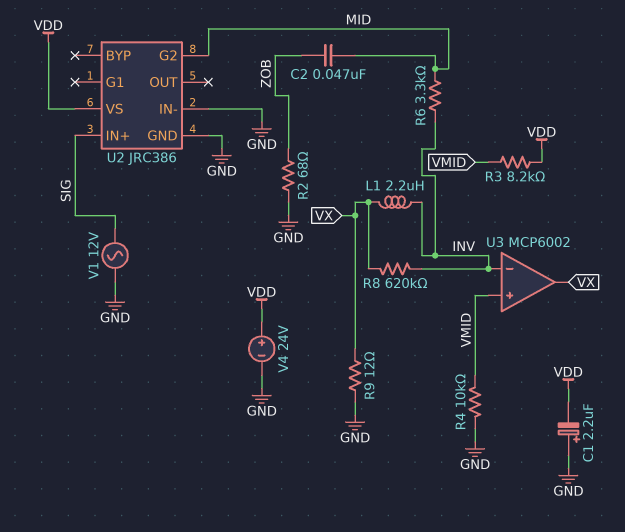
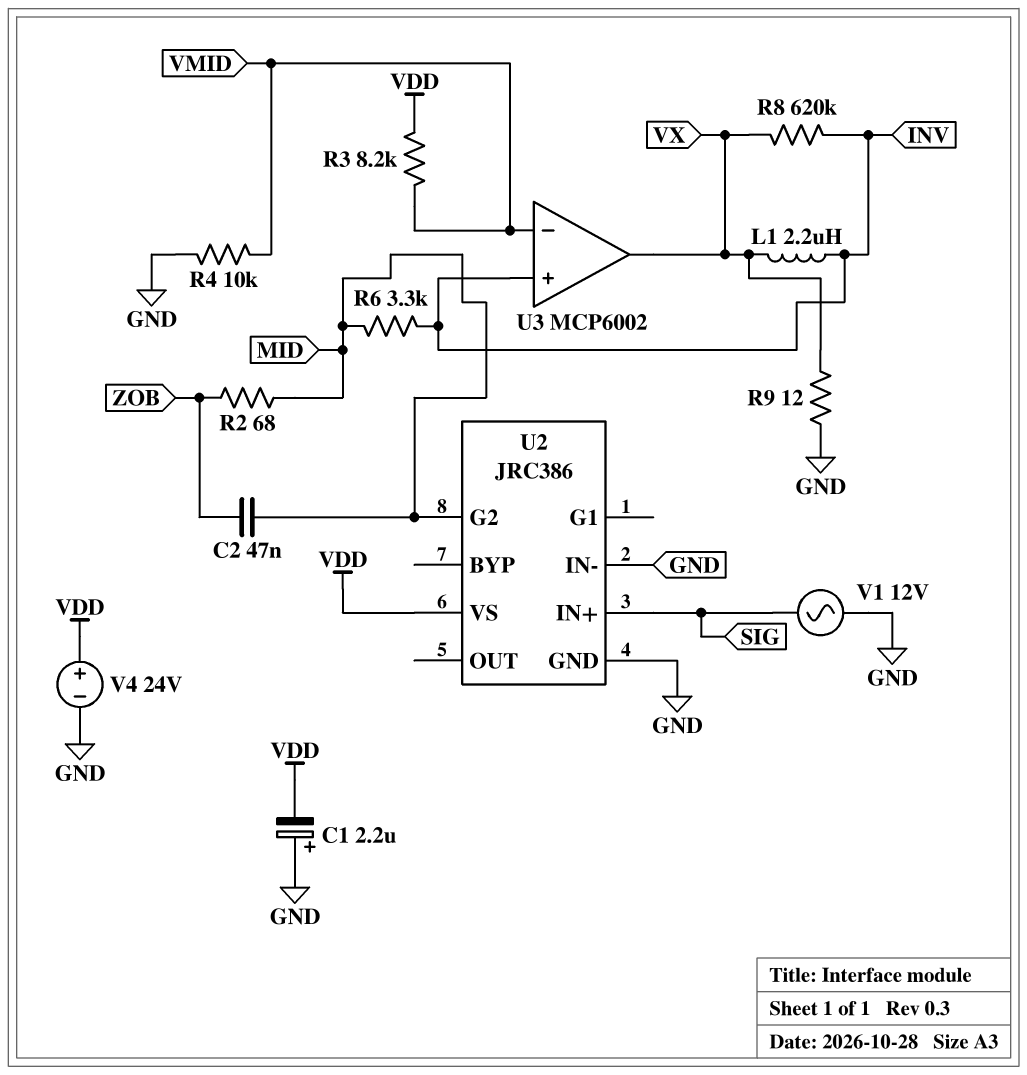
R2: 68 (GND, ZOB) -> 68 (MID, ZOB)
U3 pin in+: VMID -> INV
U3 pin in-: INV -> VMID

